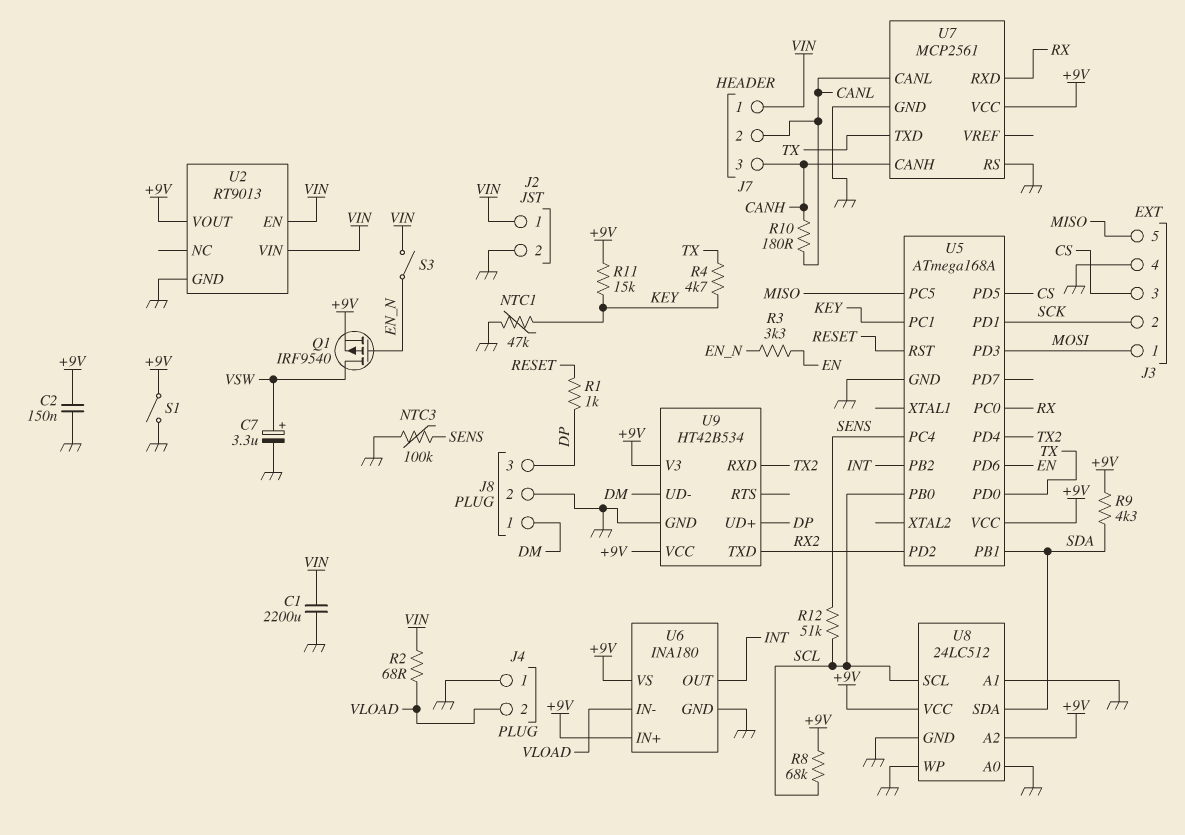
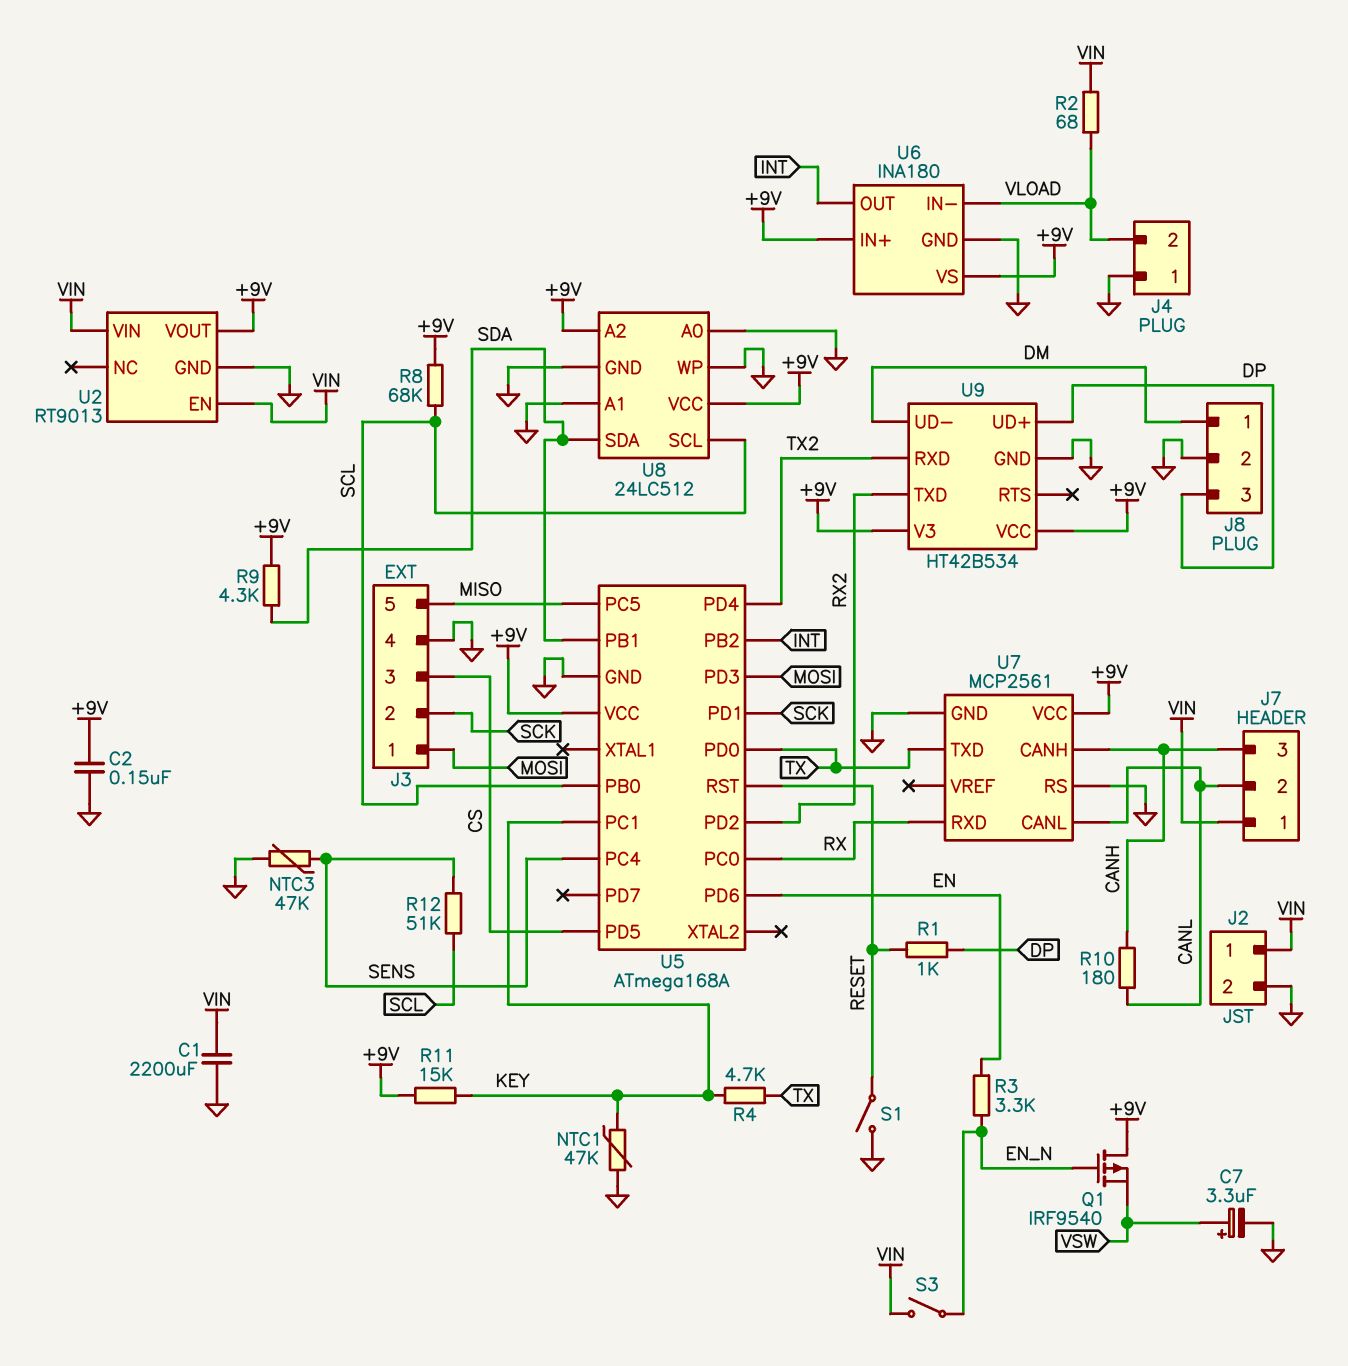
NTC3: 100k (GND, SENS) -> 47k (GND, SENS)
Q1: PMOS IRF9540 (G EN_N, D VSW, S +9V) -> PMOS IRF9540 (G EN_N, D +9V, S VSW)
S1: switch (+9V, GND) -> switch (GND, RESET)

